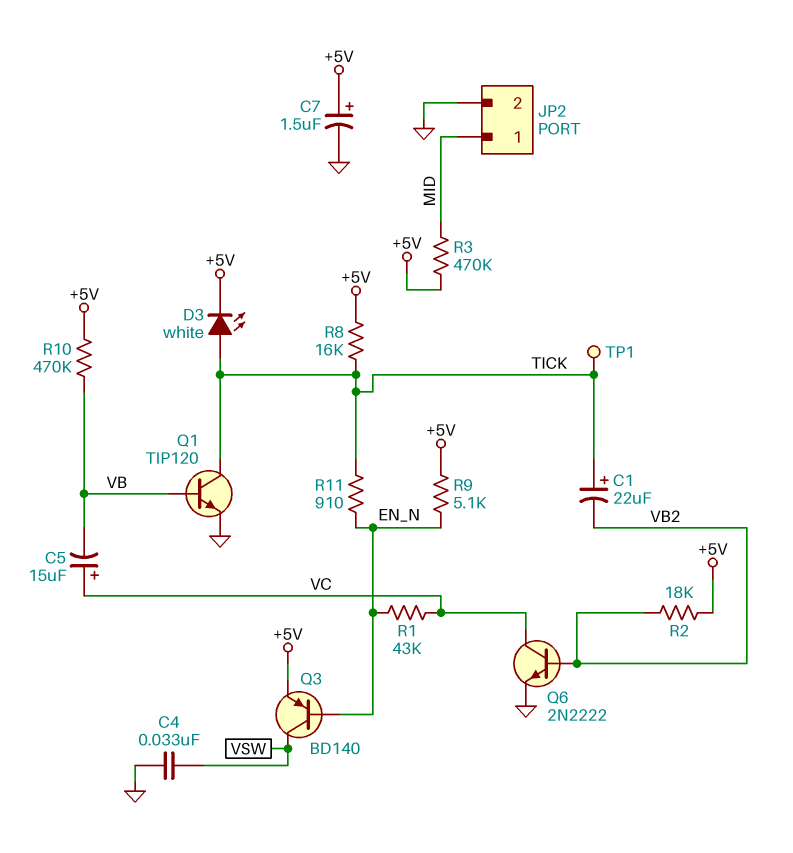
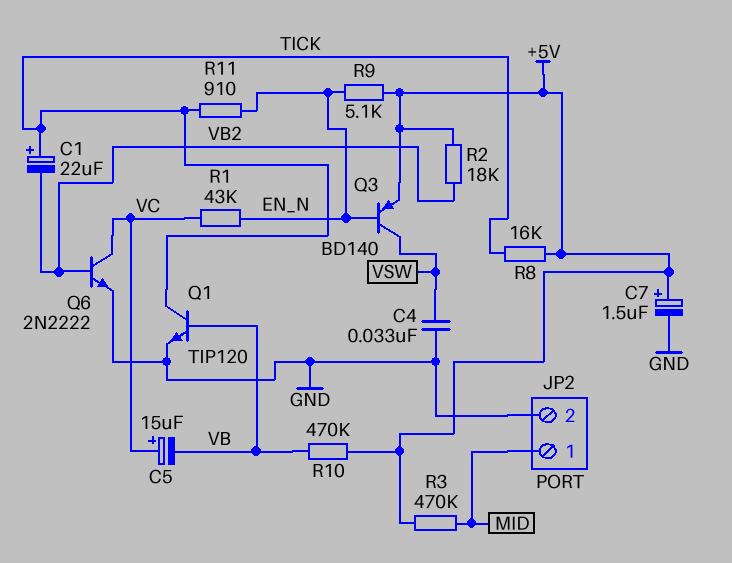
D3: LED white (A TICK, K +5V) -> none
TP1: test point (TICK) -> none

